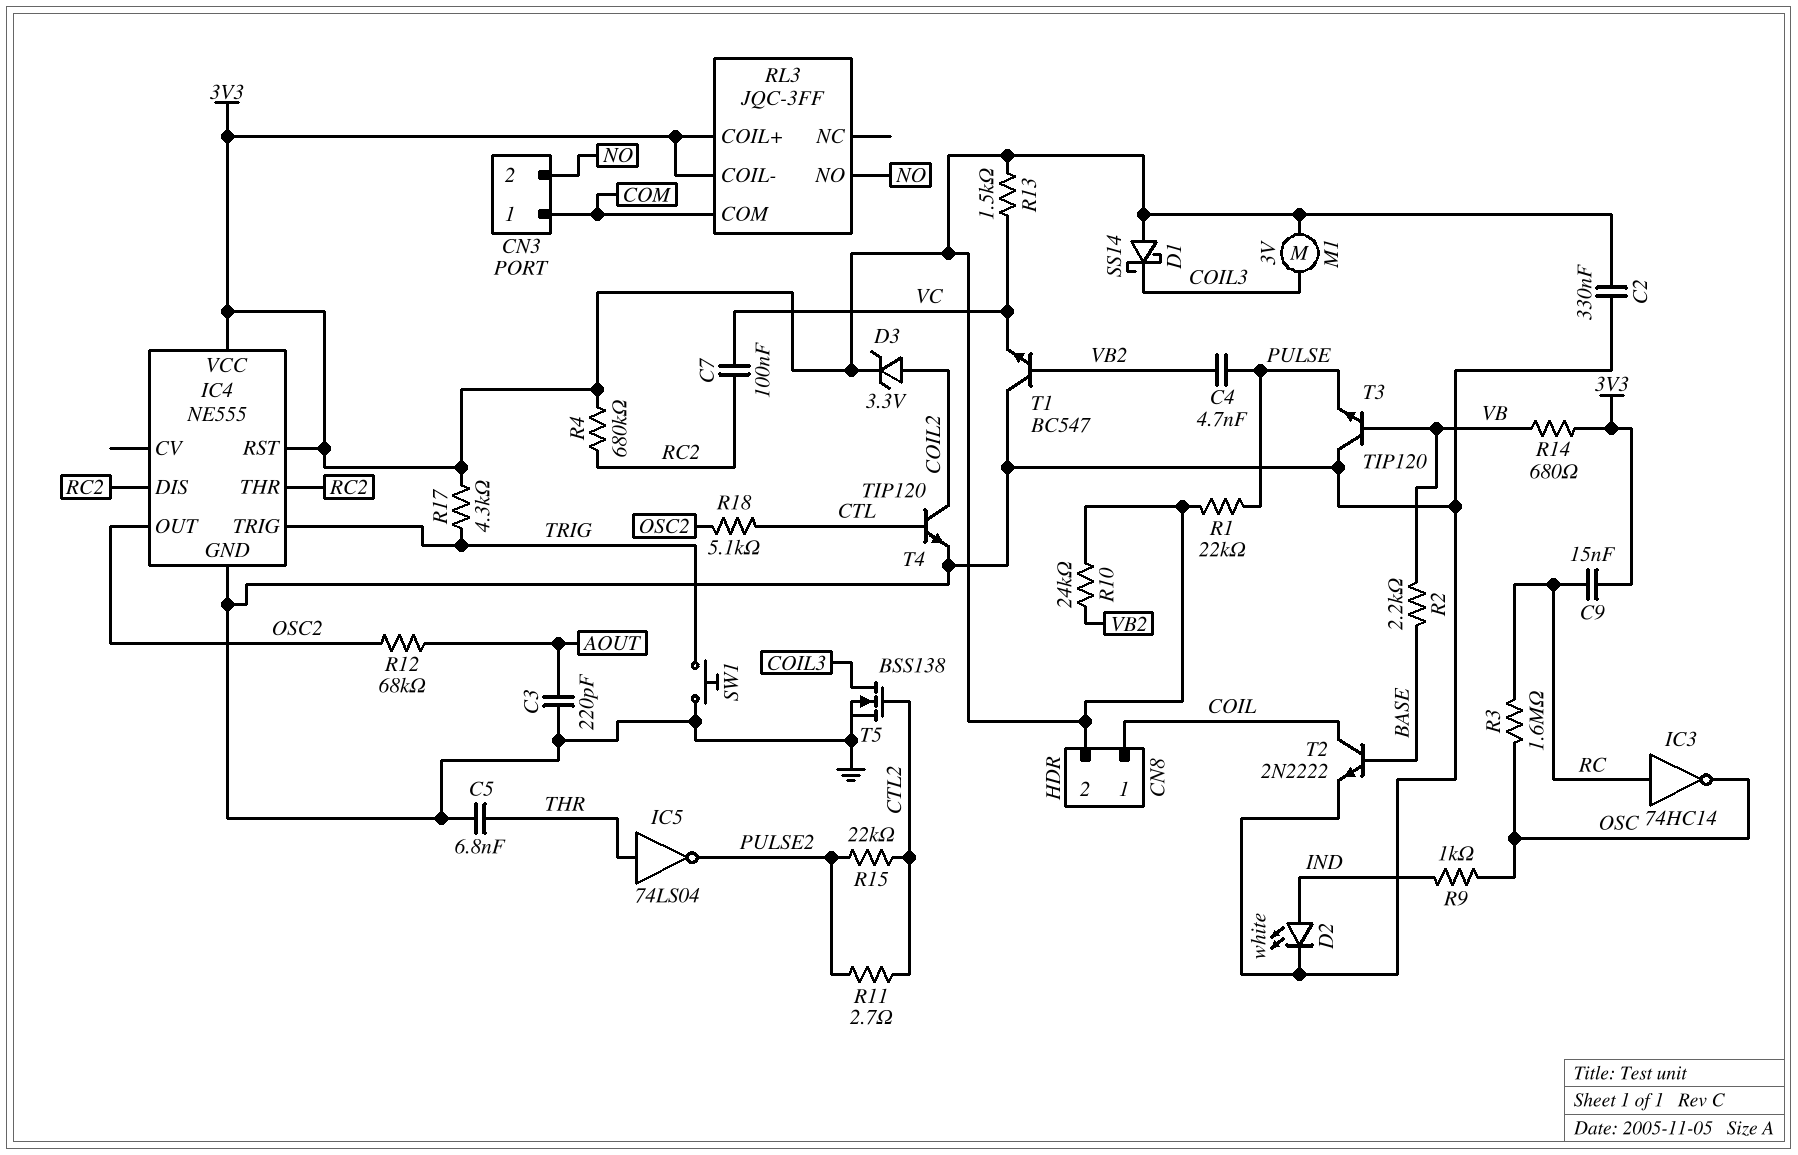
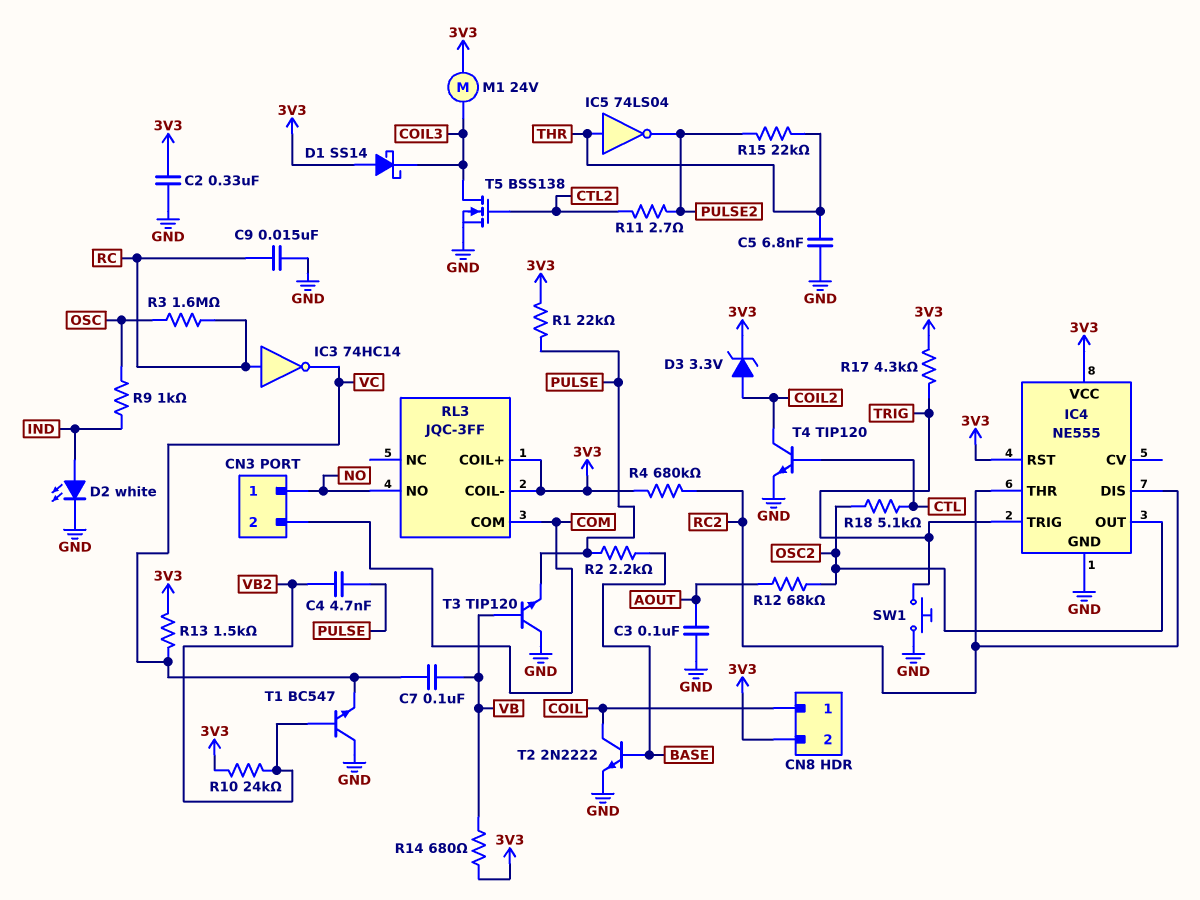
C3: 220pF (AOUT, GND) -> 100nF (AOUT, GND)
C7: 100nF (RC2, VC) -> 100nF (VB, VC)
C9: 15nF (3V3, RC) -> 15nF (GND, RC)
CN3 pin 1: COM -> NO
CN3 pin 2: NO -> COM
IC3: NOT 74HC14 (in RC, out OSC) -> NOT 74HC14 (in RC, out VC)
M1: motor 3V (3V3, COIL3) -> motor 24V (3V3, COIL3)
R2: 2.2k (BASE, VB) -> 2.2k (BASE, PULSE)
R15: 22k (CTL2, PULSE2) -> 22k (PULSE2, THR)

